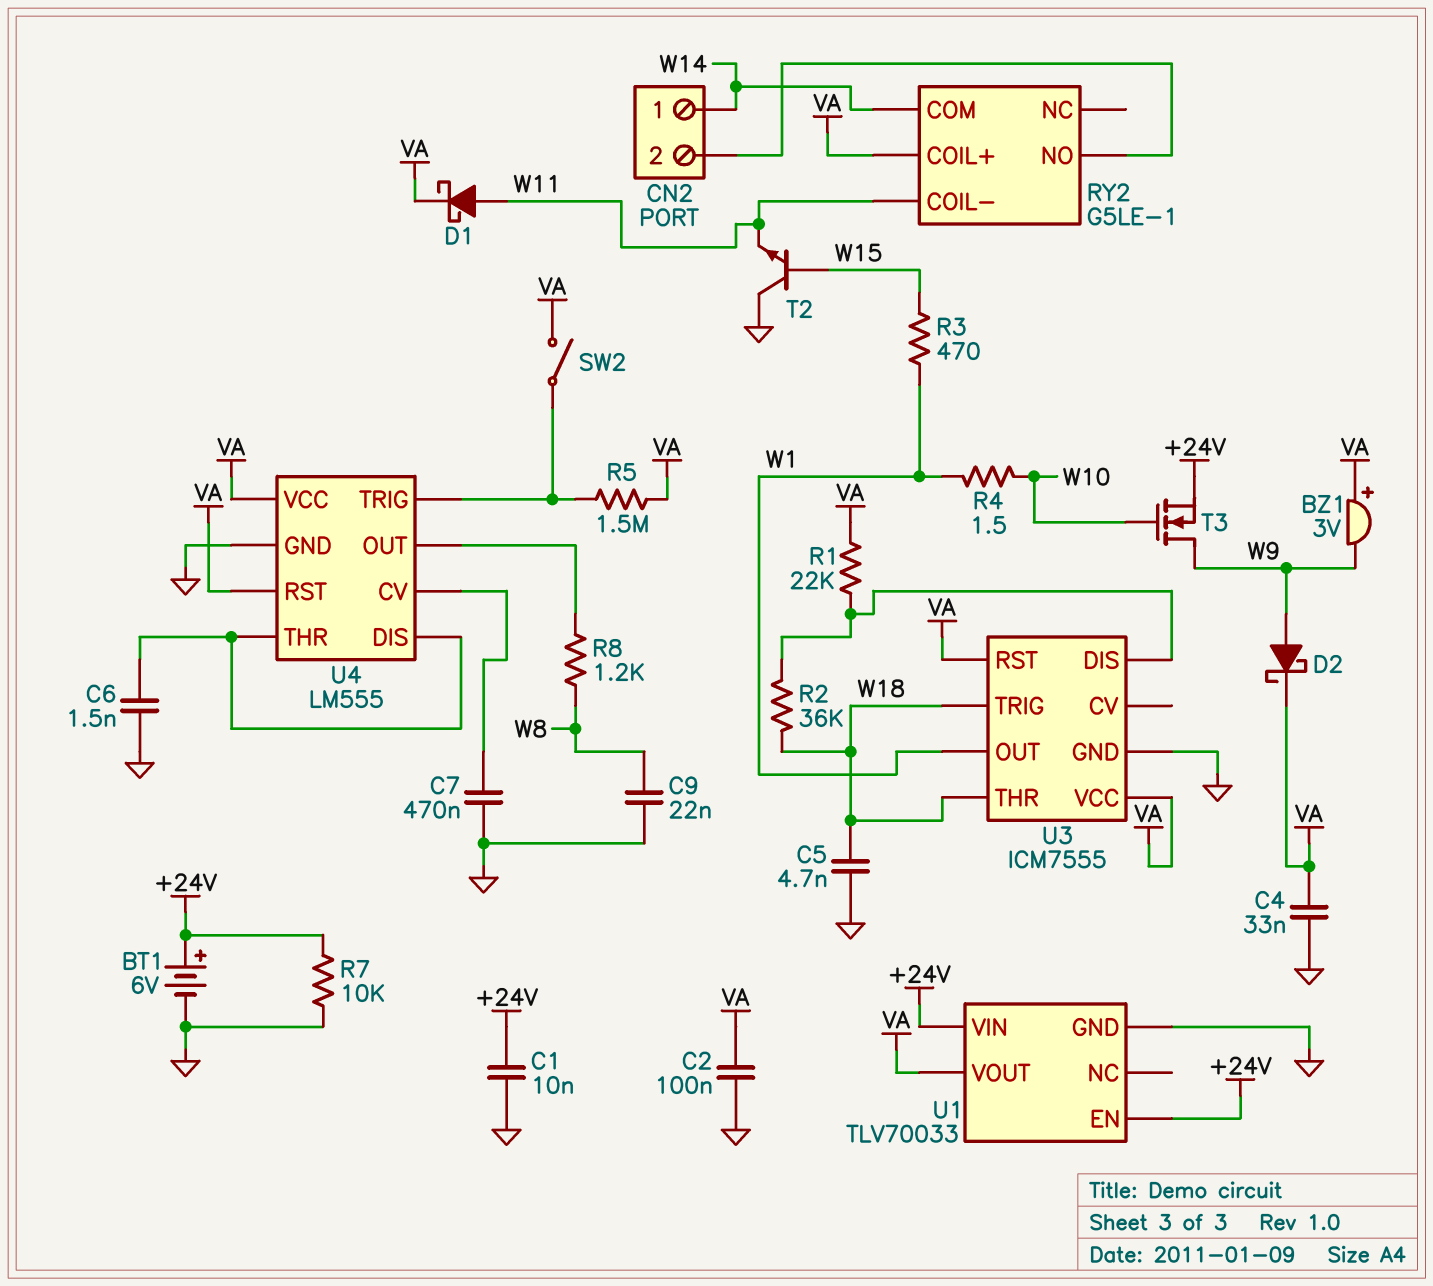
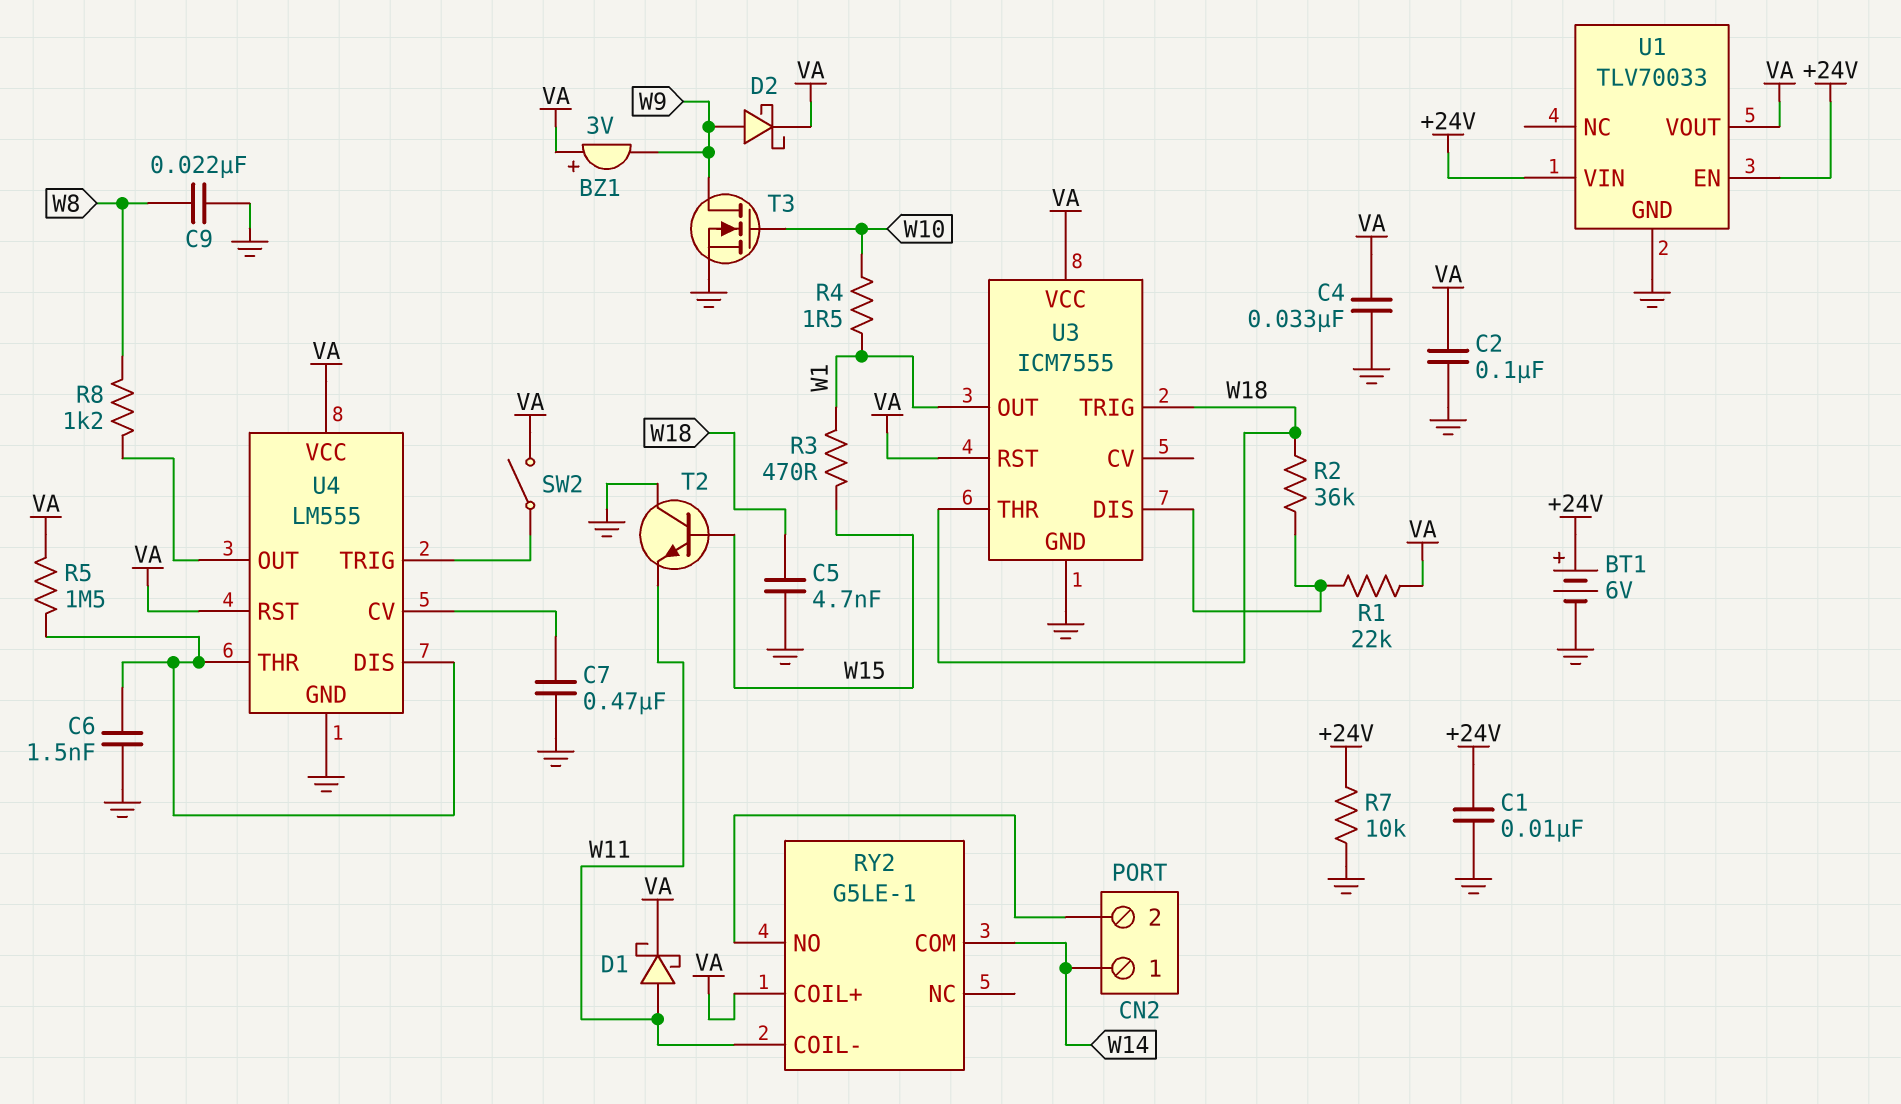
R5: 1.5M (U4/TRIG, VA) -> 1.5M (U4/DIS, VA)
T3: NMOS (G W10, D W9, S +24V) -> NMOS (G W10, D W9, S GND)

